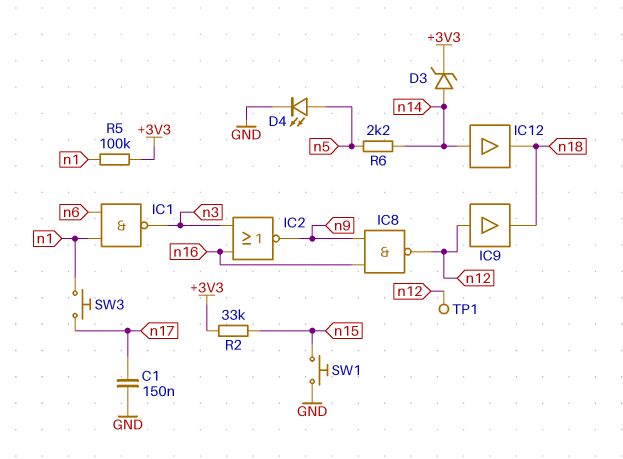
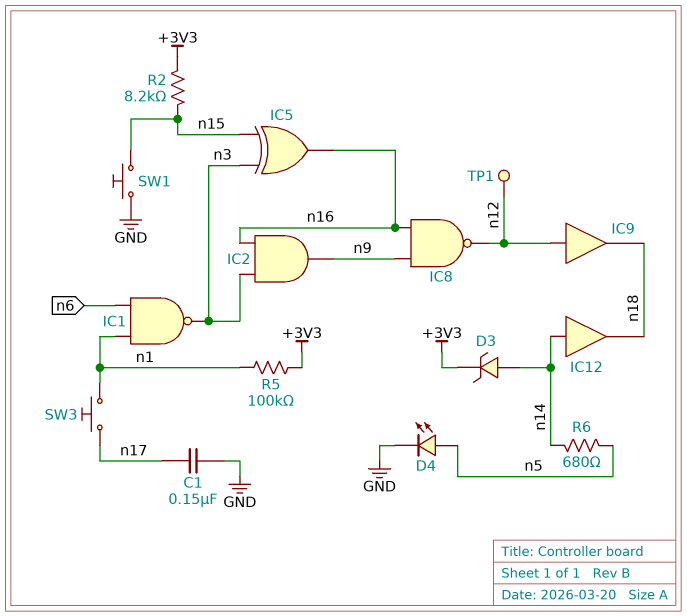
IC2: NOR (in n3, in n16, out n9) -> AND (in n3, in n16, out n9)
IC5: none -> XOR (in n3, in n15, out n16)
R2: 33k (+3V3, n15) -> 8.2k (+3V3, n15)
R6: 2.2k (n5, n14) -> 680 (n5, n14)

